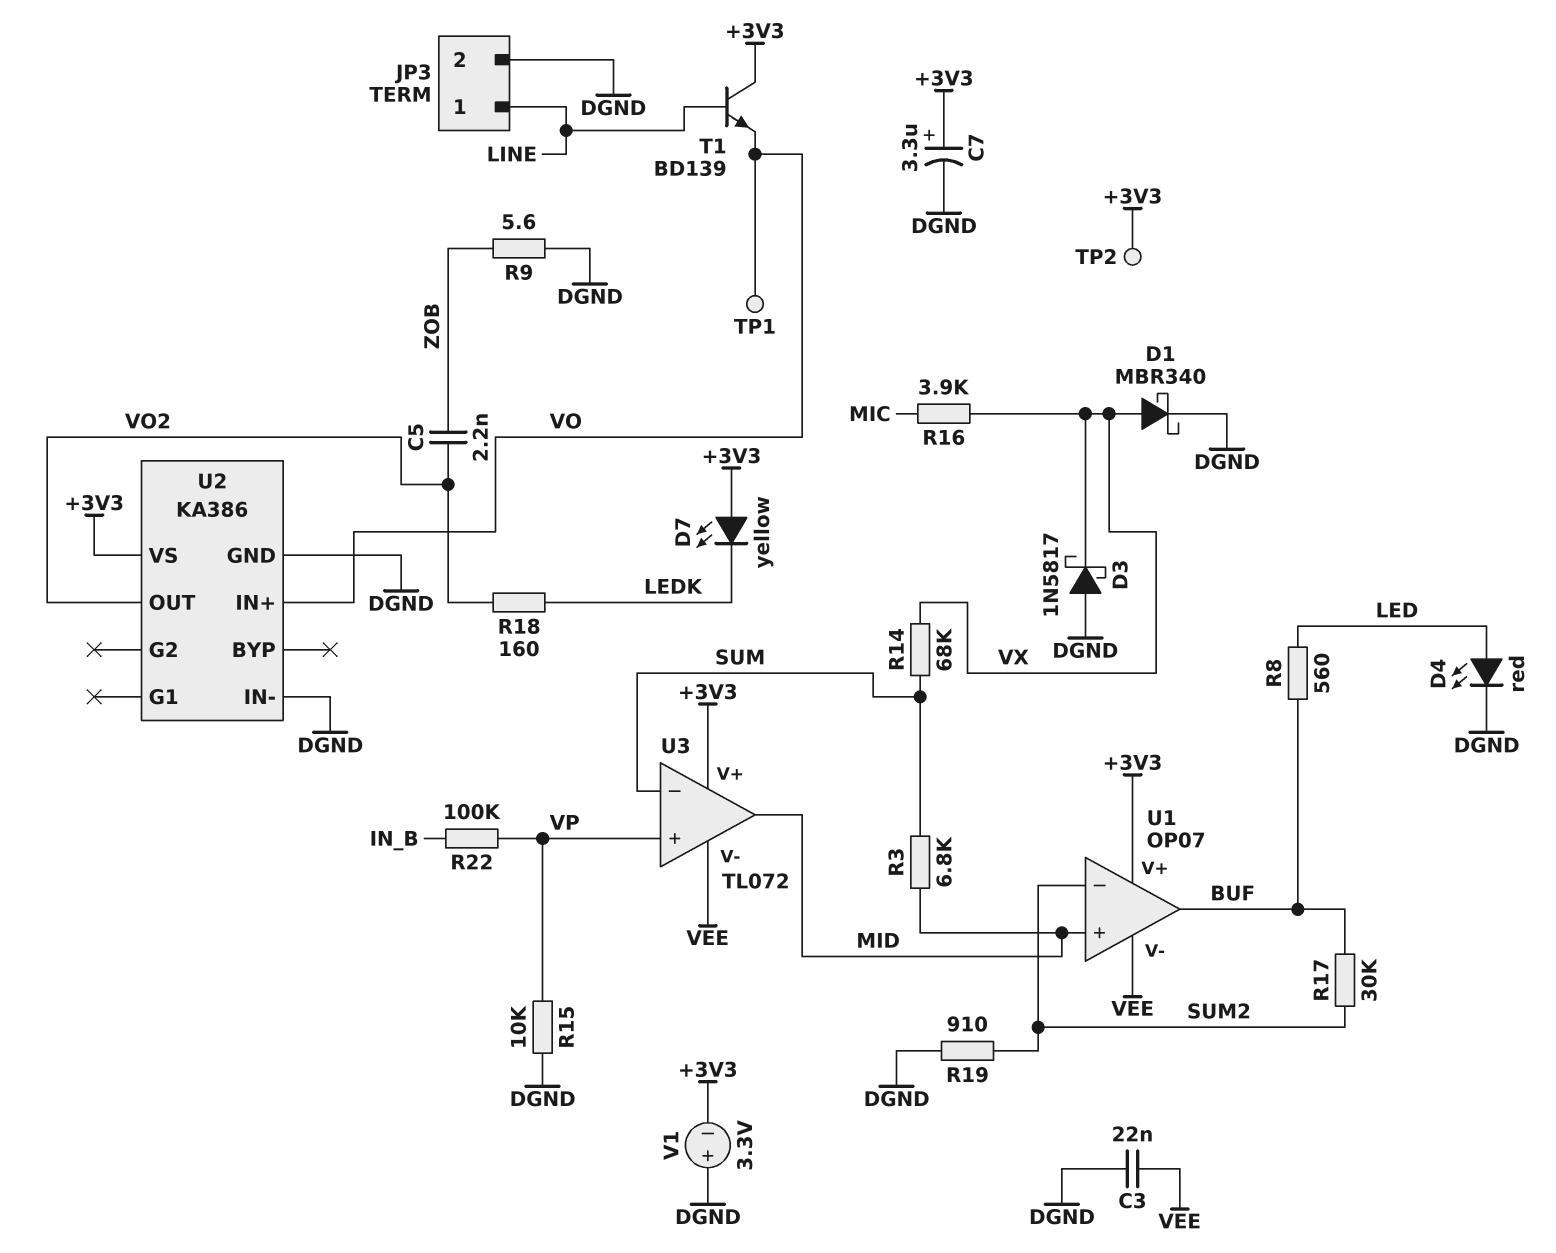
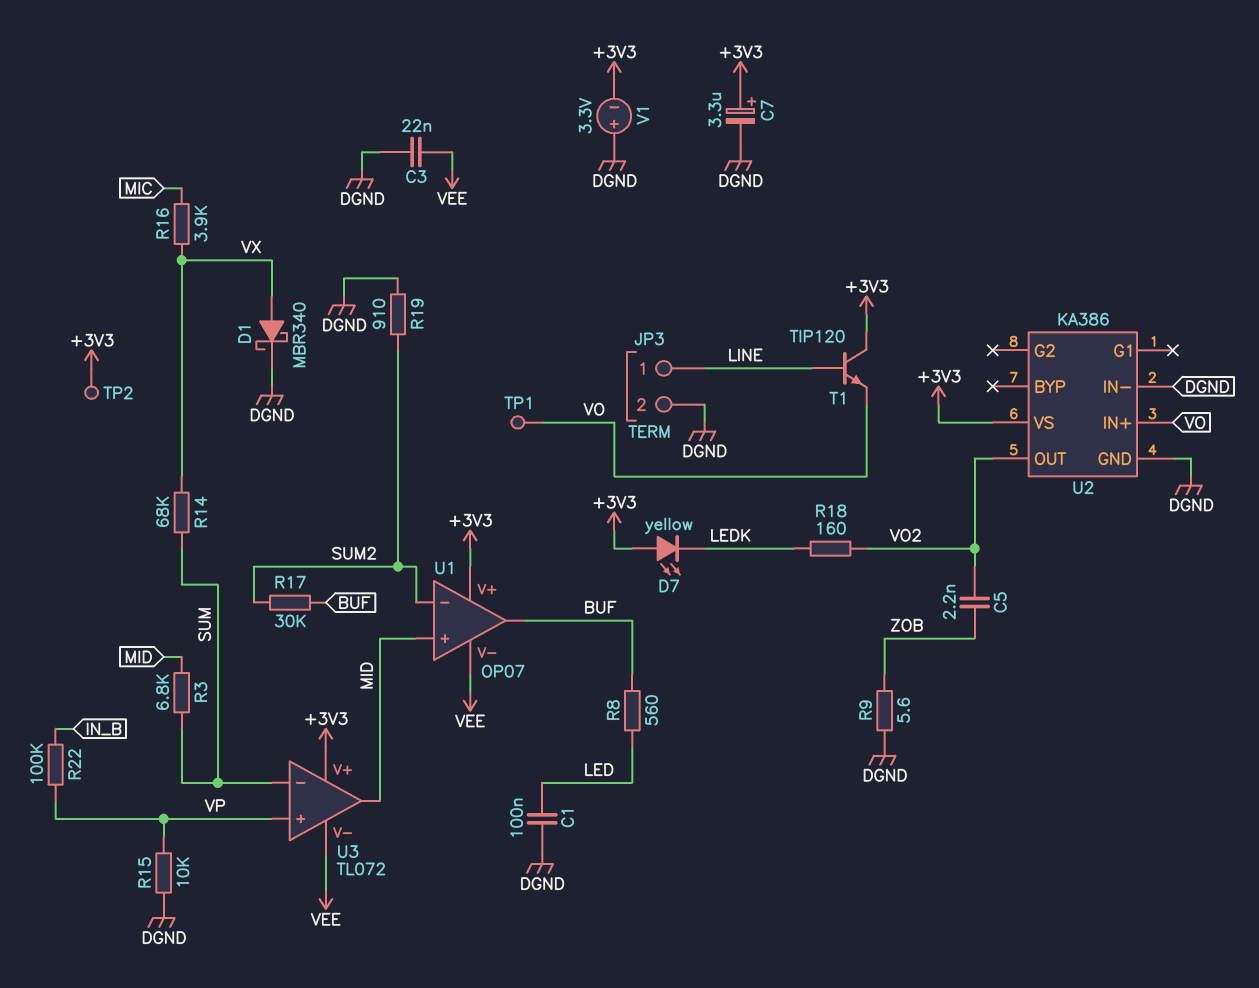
C1: none -> 100nF (DGND, LED)
D3: schottky 1N5817 (A DGND, K VX) -> none
D4: LED red (A LED, K DGND) -> none
T1: NPN BD139 (B LINE, C +3V3, E VO) -> NPN TIP120 (B LINE, C +3V3, E VO)

